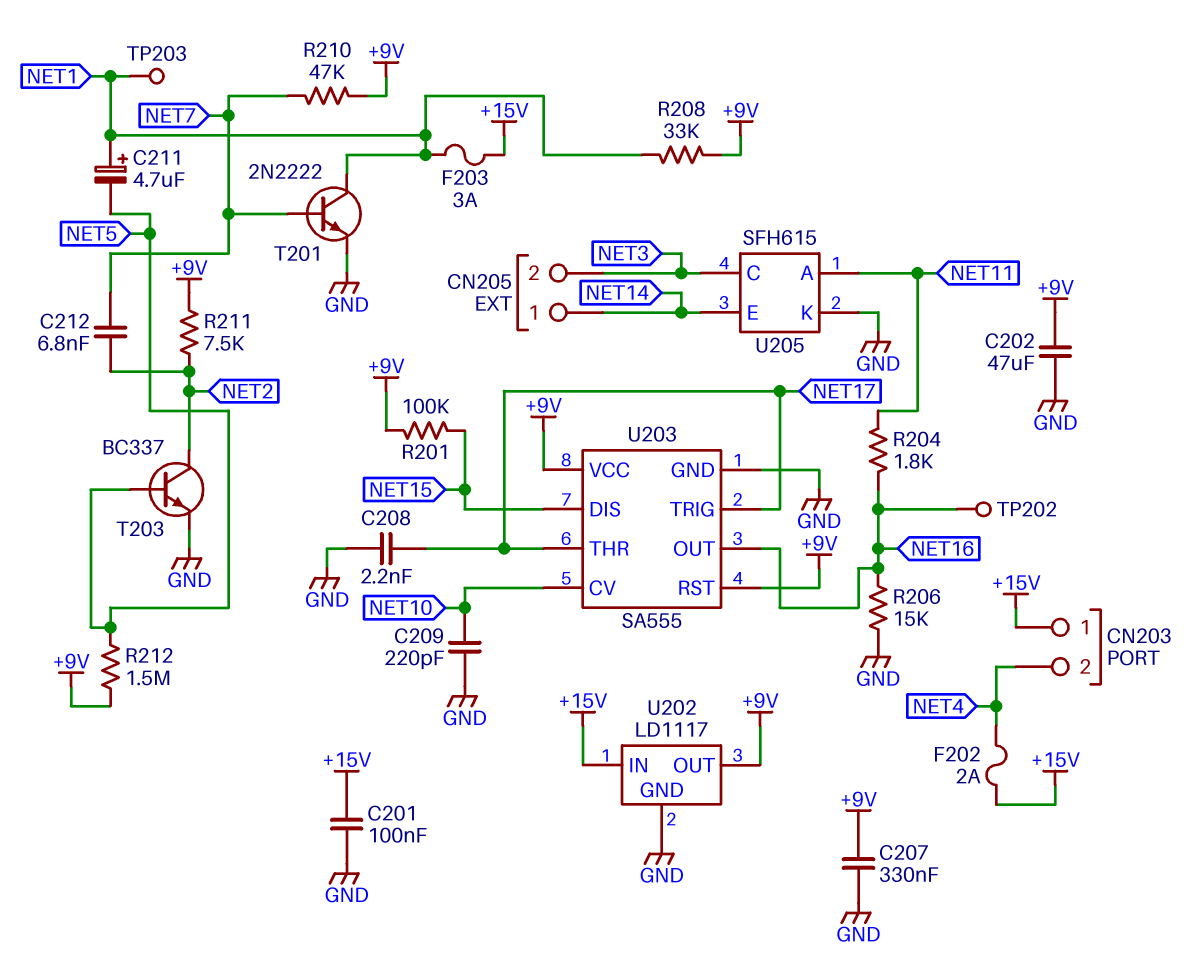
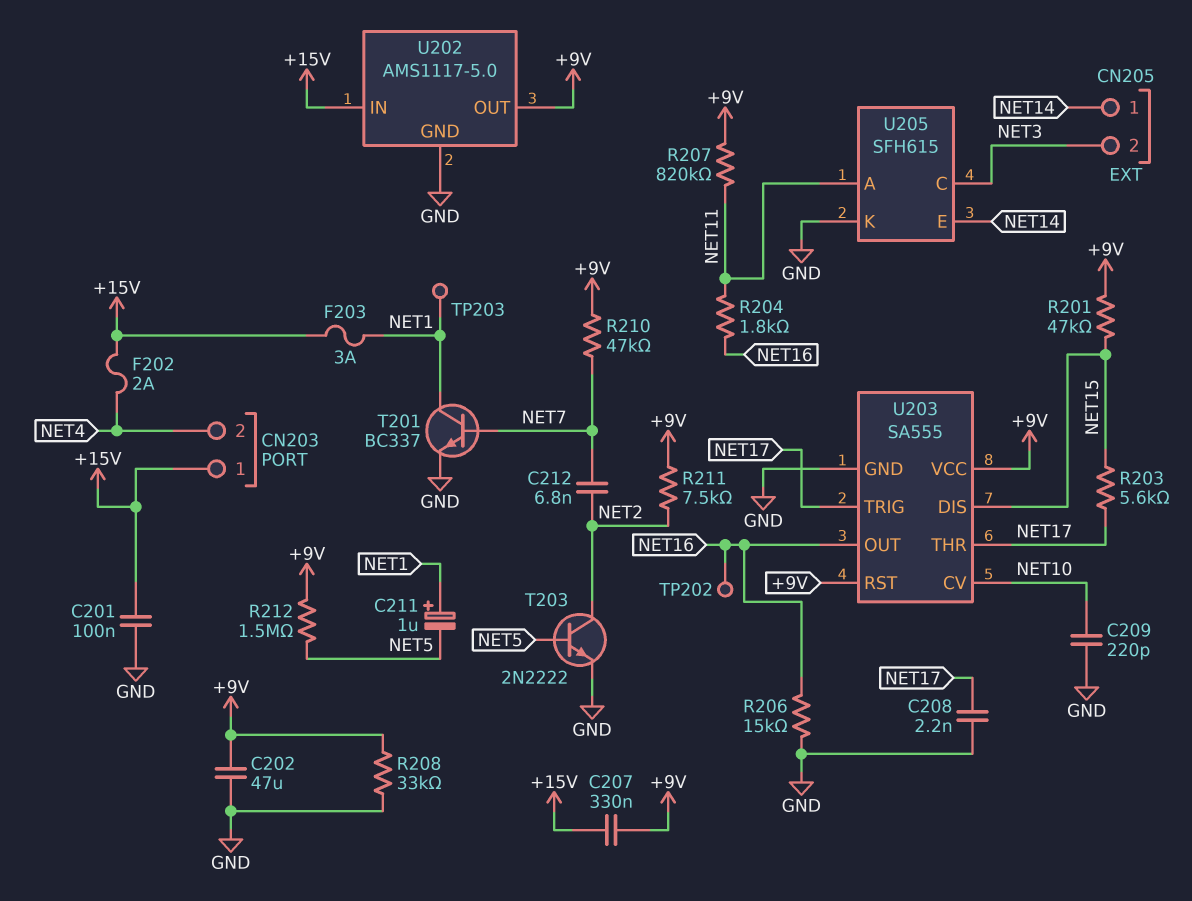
C207: 330nF (+9V, GND) -> 330nF (+9V, +15V)
C211: 4.7uF (plus NET1, minus NET5) -> 1uF (plus NET1, minus NET5)
R201: 100k (+9V, NET15) -> 47k (+9V, NET15)
R203: none -> 5.6k (NET15, NET17)
R207: none -> 820k (+9V, NET11)
R208: 33k (+9V, NET1) -> 33k (+9V, GND)
T201: NPN 2N2222 (B NET7, C NET1, E GND) -> NPN BC337 (B NET7, C NET1, E GND)
T203: NPN BC337 (B NET5, C NET2, E GND) -> NPN 2N2222 (B NET5, C NET2, E GND)
U202: LD1117 -> AMS1117-5.0

